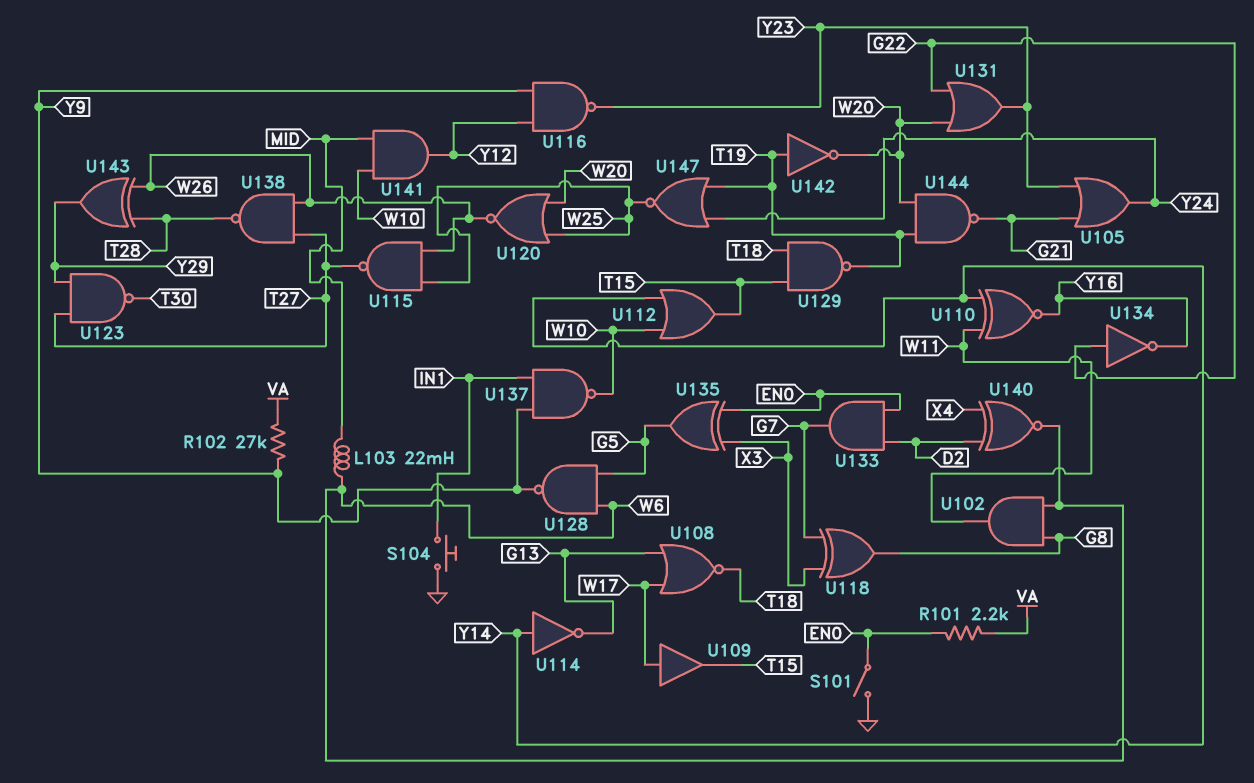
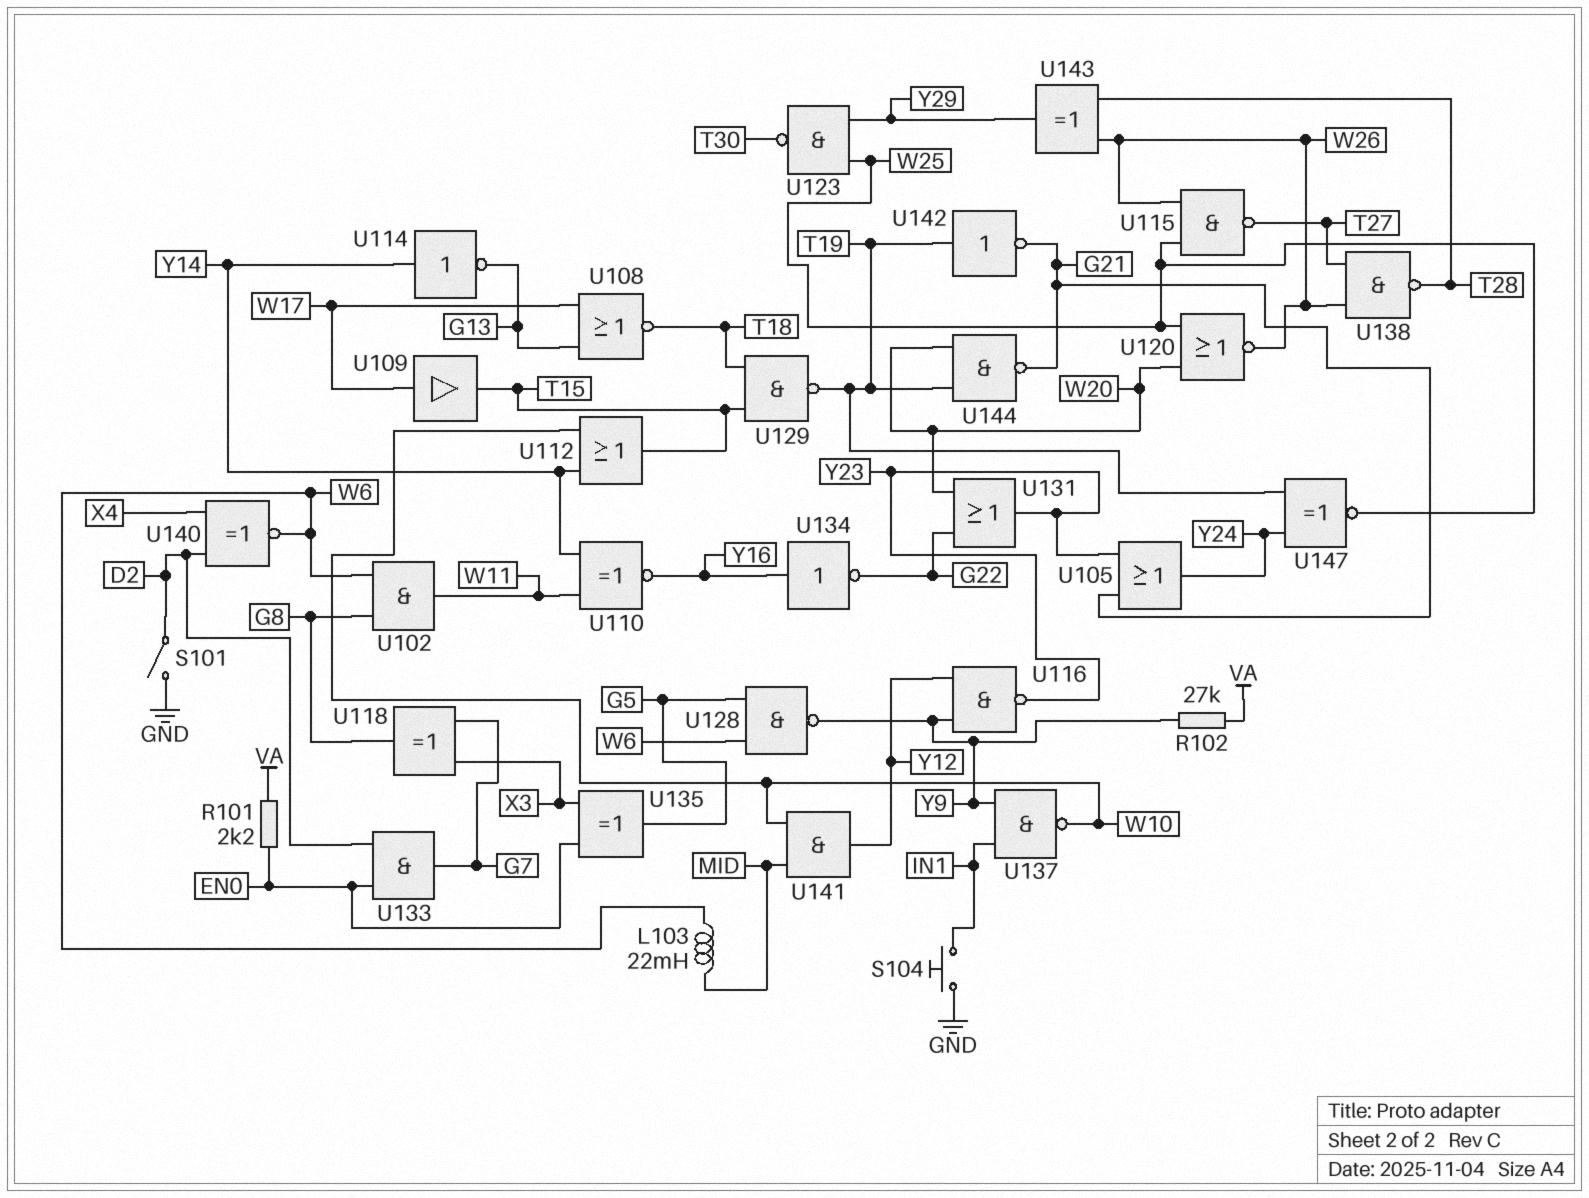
S101: switch (EN0, GND) -> switch (D2, GND)
U123: NAND (in T27, in Y29, out T30) -> NAND (in W25, in Y29, out T30)
U134: NOT (in G22, out Y16) -> NOT (in Y16, out G22)
U142: NOT (in T19, out W20) -> NOT (in T19, out G21)
U147: NOR (in T19, in Y24, out W25) -> XNOR (in T19, in Y24, out W25)

